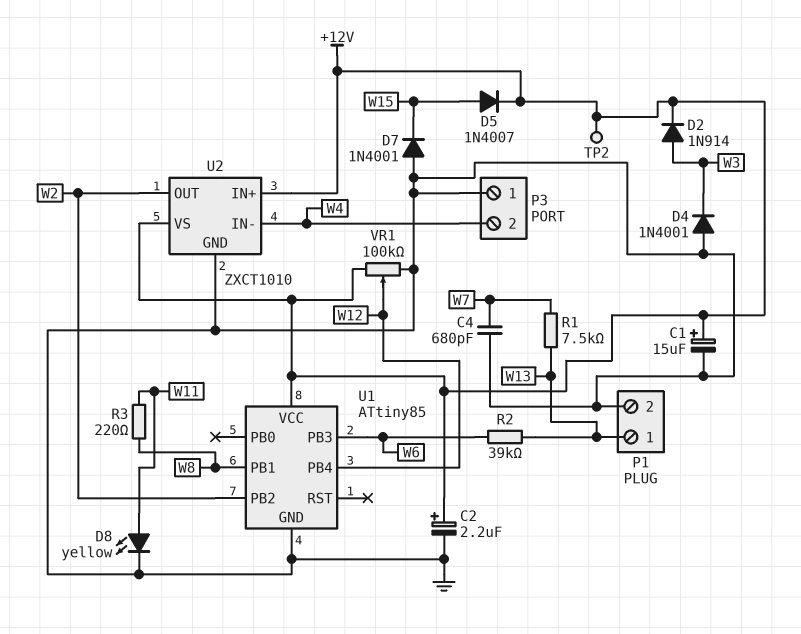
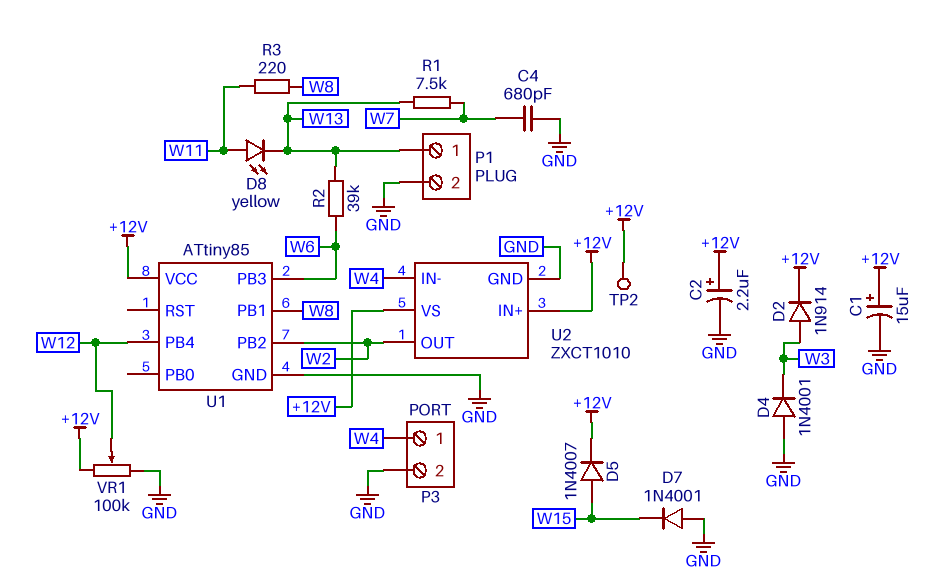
D8: LED yellow (A W11, K GND) -> LED yellow (A W11, K W13)
P3 pin 1: GND -> W4
P3 pin 2: W4 -> GND

